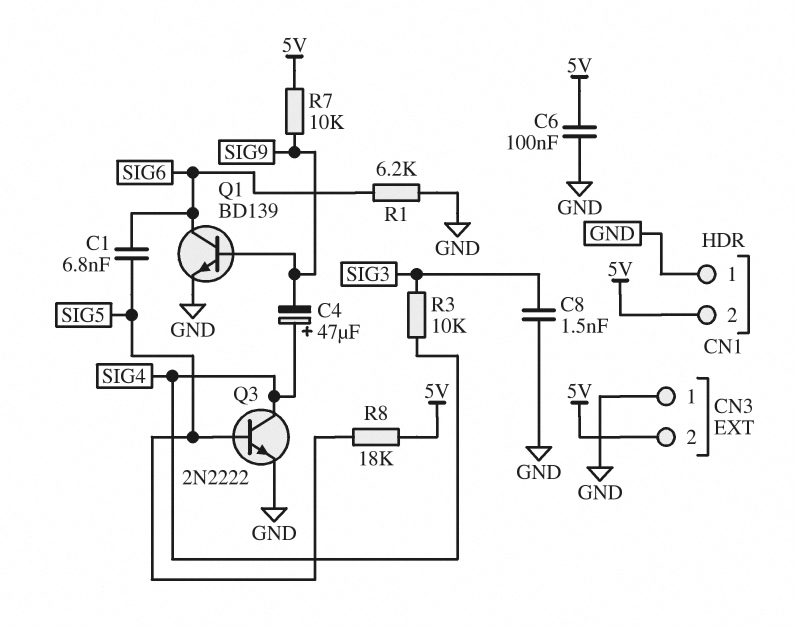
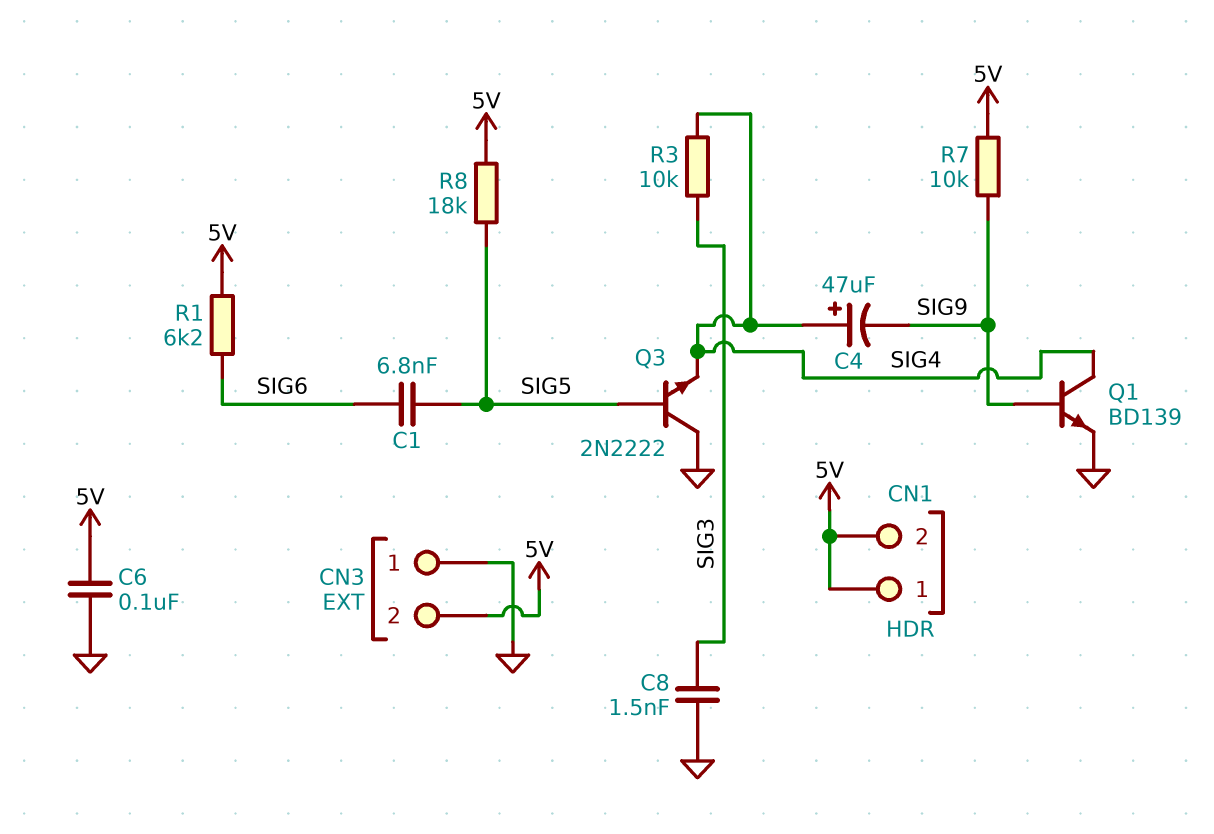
CN1 pin 1: GND -> 5V
Q1: NPN BD139 (B SIG9, C SIG6, E GND) -> NPN BD139 (B SIG9, C SIG4, E GND)
Q3: NPN 2N2222 (B SIG5, C SIG4, E GND) -> NPN 2N2222 (B SIG5, C GND, E SIG4)
R1: 6.2k (GND, SIG6) -> 6.2k (5V, SIG6)

